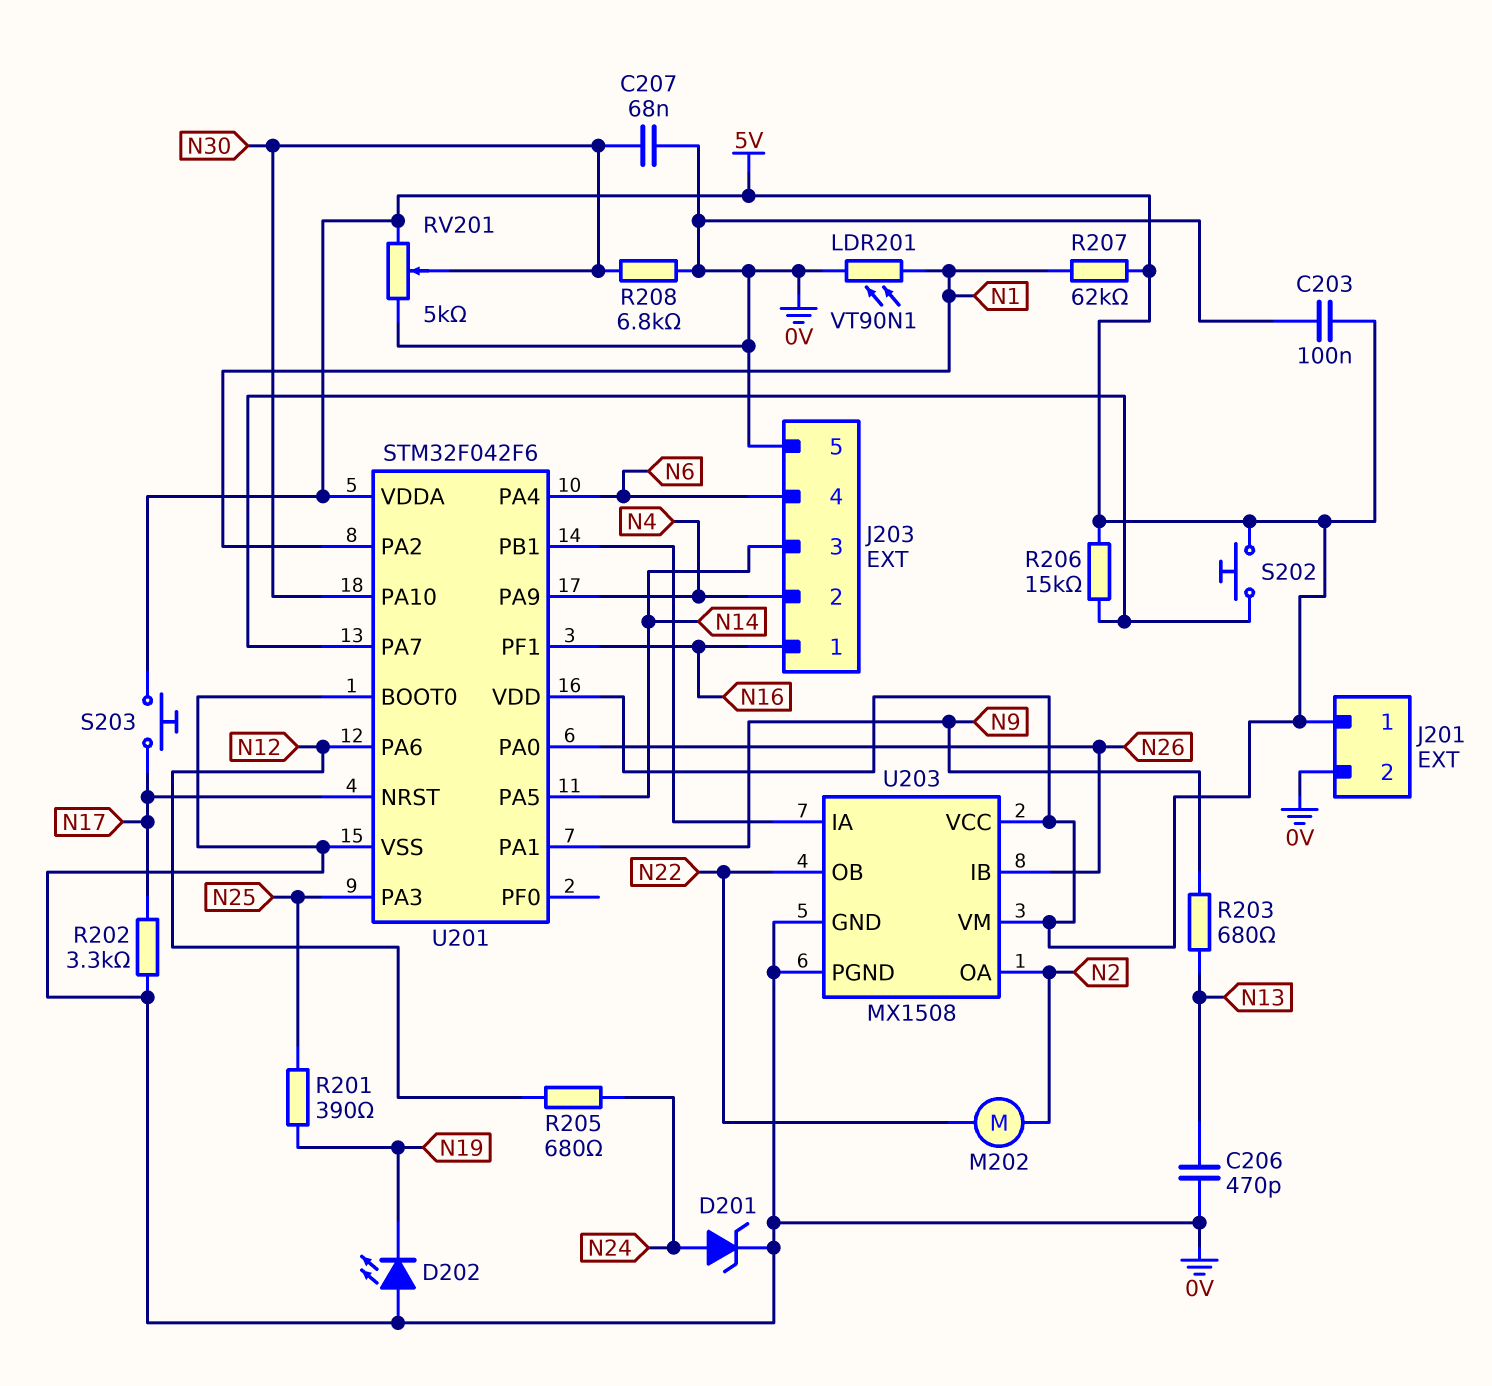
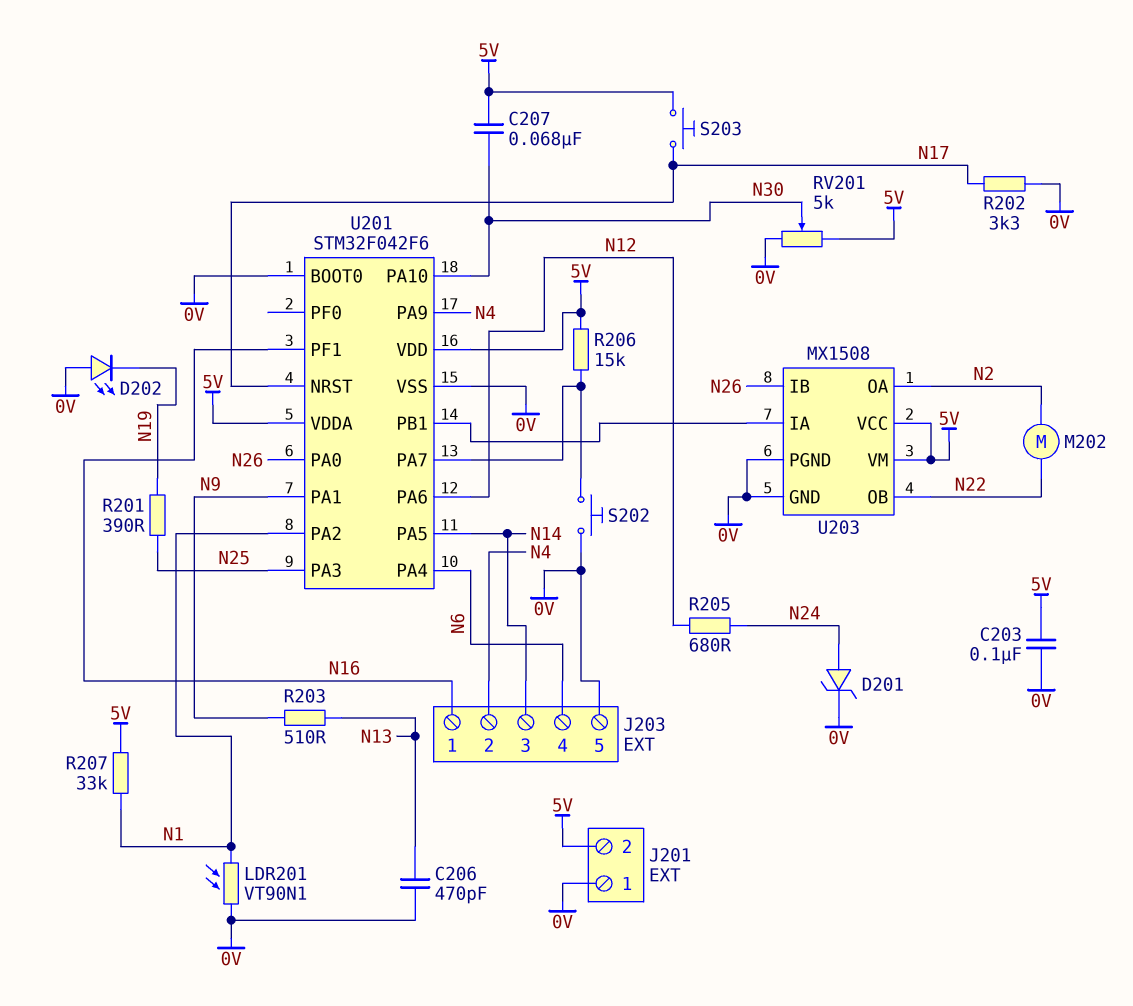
C207: 68nF (0V, N30) -> 68nF (5V, N30)
J201 pin 1: 5V -> 0V
J201 pin 2: 0V -> 5V
R203: 680 (N9, N13) -> 510 (N9, N13)
R207: 62k (5V, N1) -> 33k (5V, N1)
R208: 6.8k (0V, N30) -> none
S202: button (5V, U201/PA7) -> button (0V, U201/PA7)

